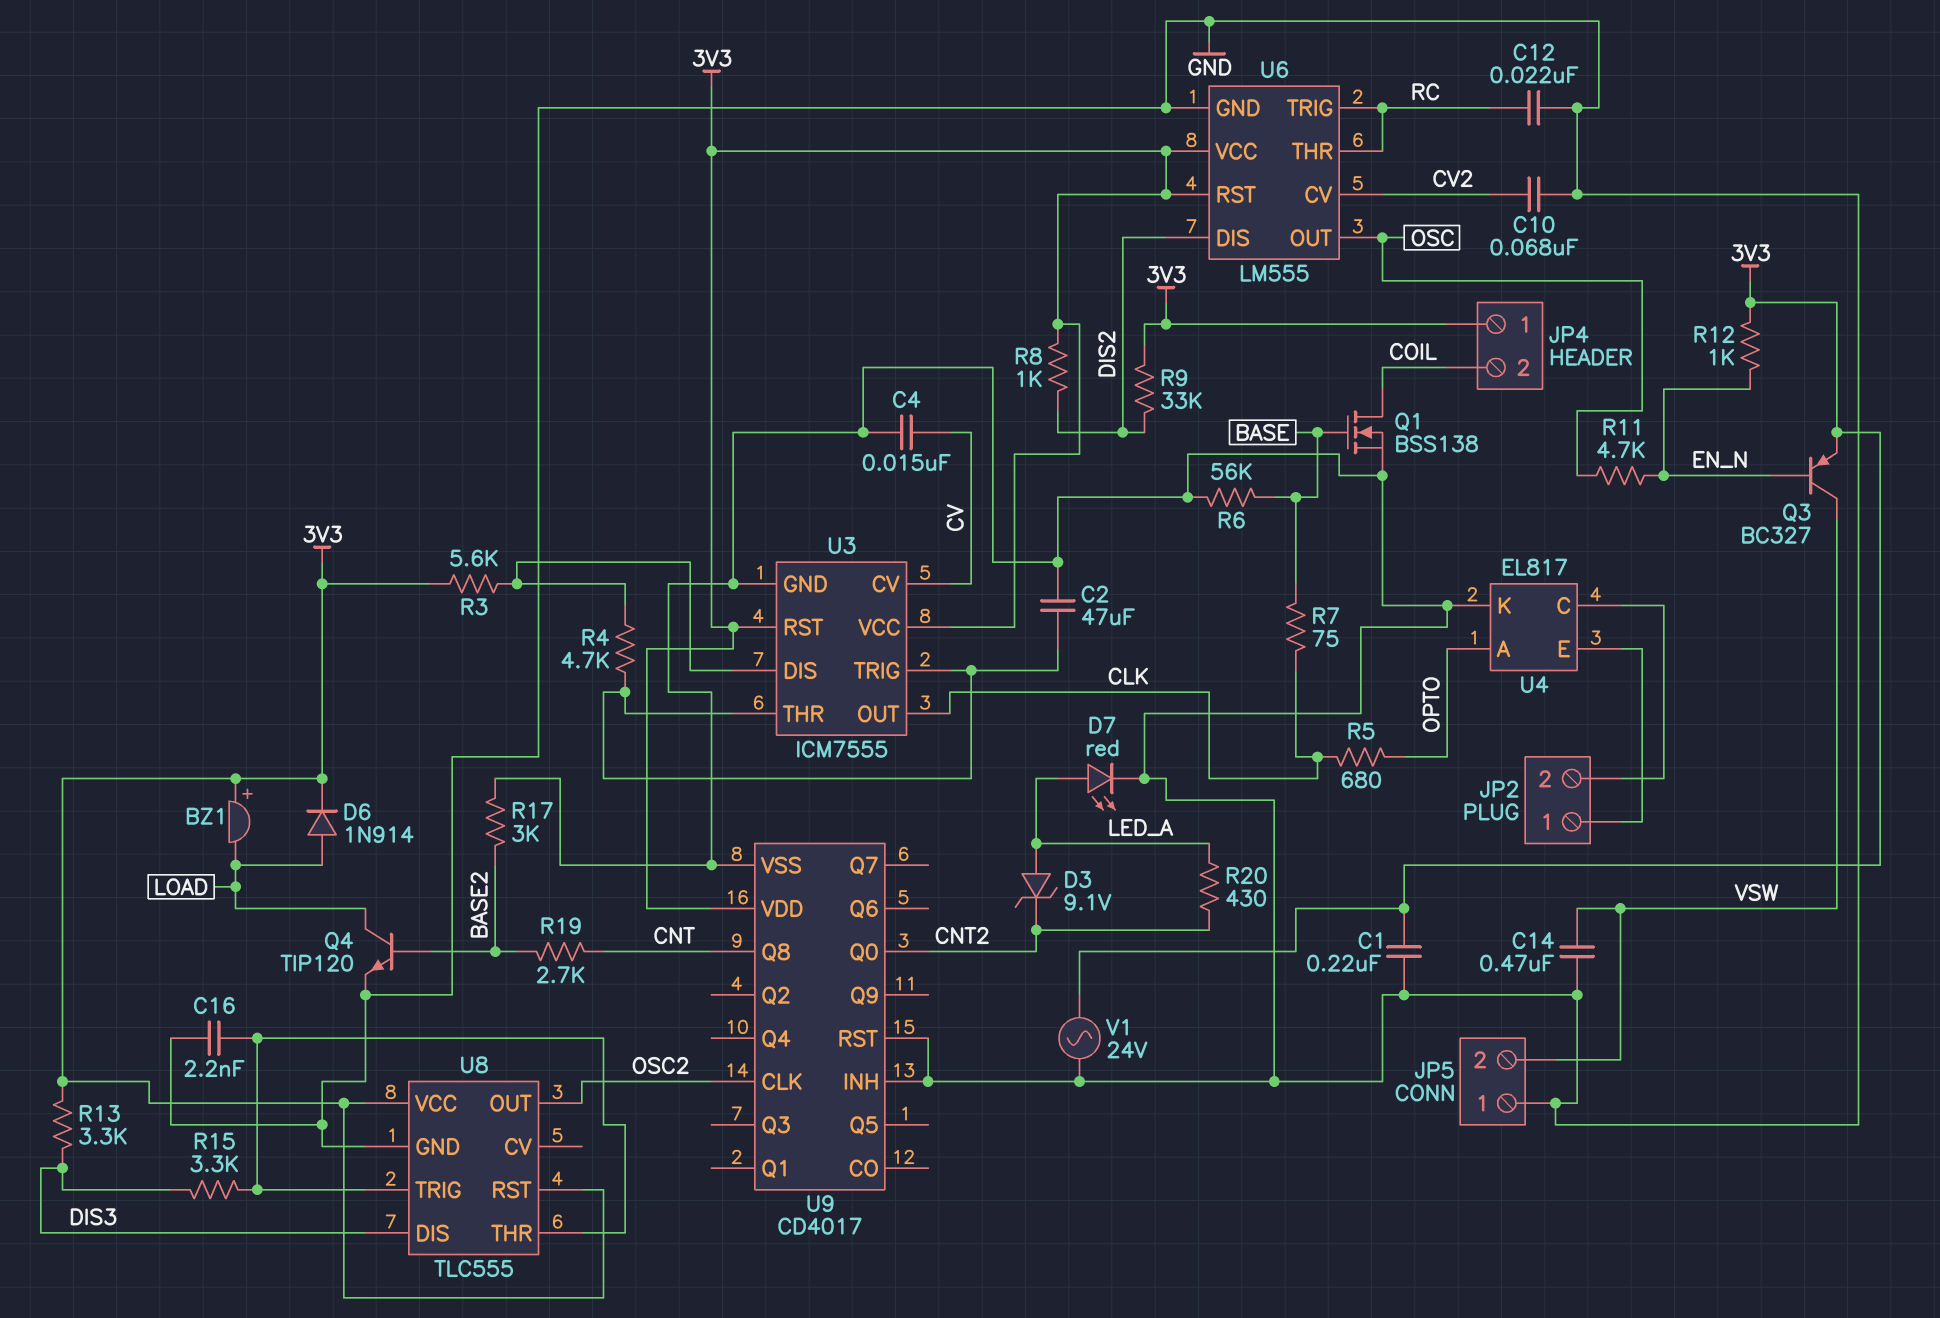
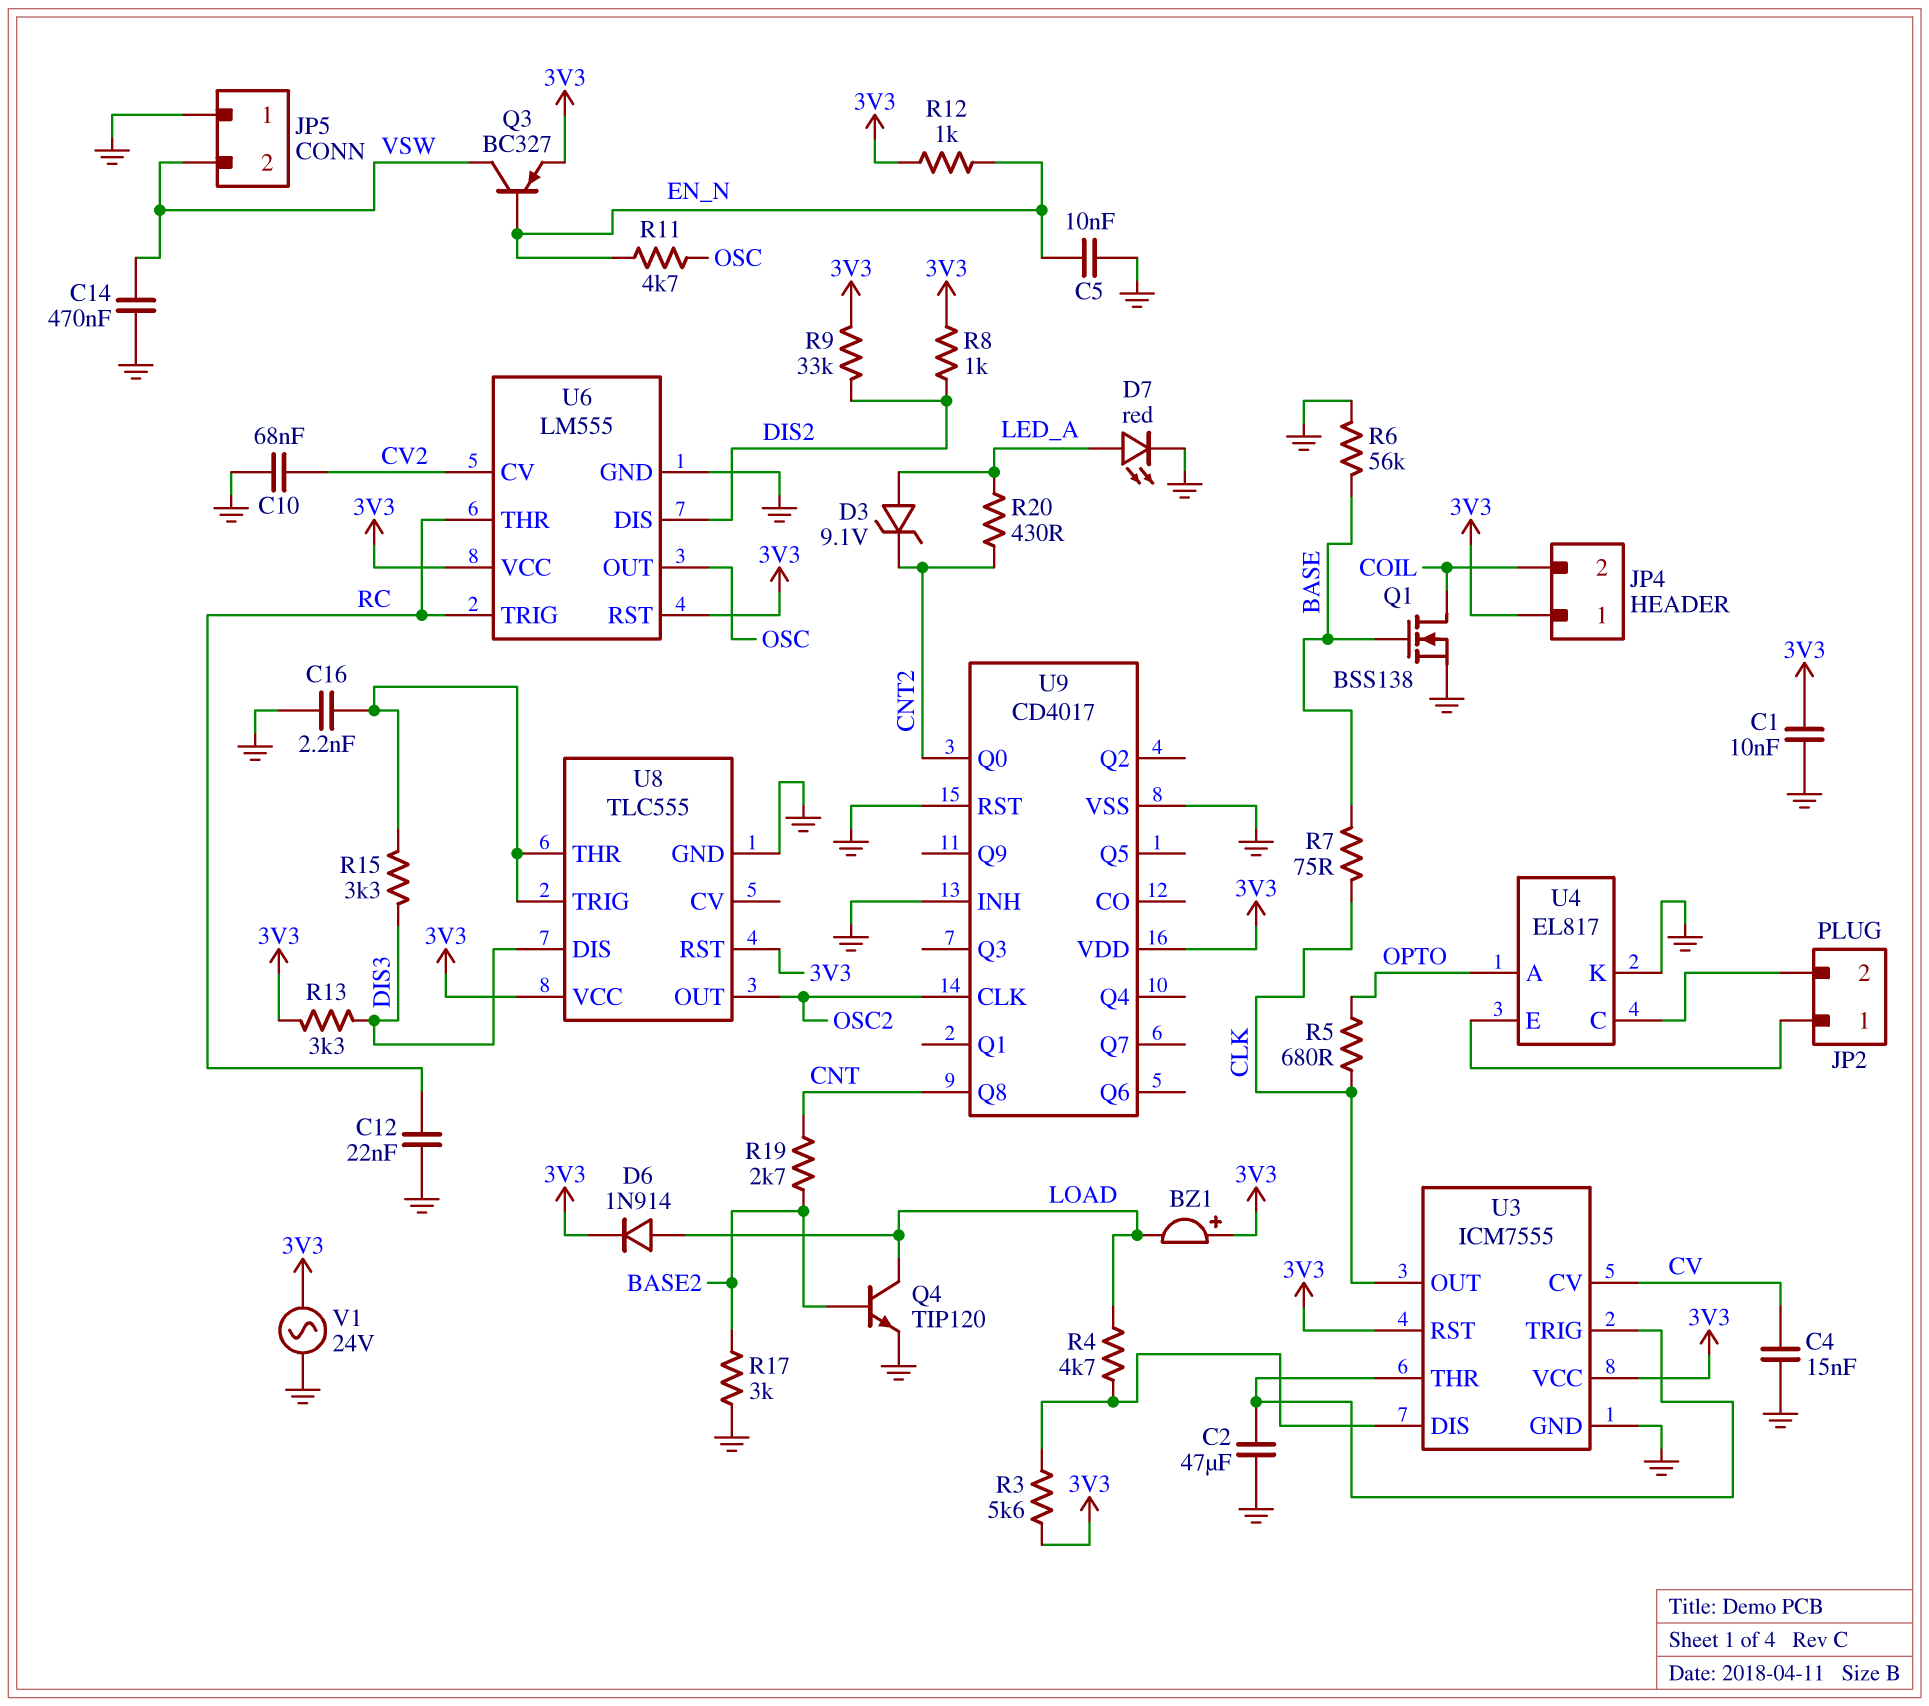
C1: 220nF (3V3, GND) -> 10nF (3V3, GND)
C5: none -> 10nF (EN_N, GND)
R4: 4.7k (U3/DIS, U3/THR) -> 4.7k (LOAD, U3/DIS)

